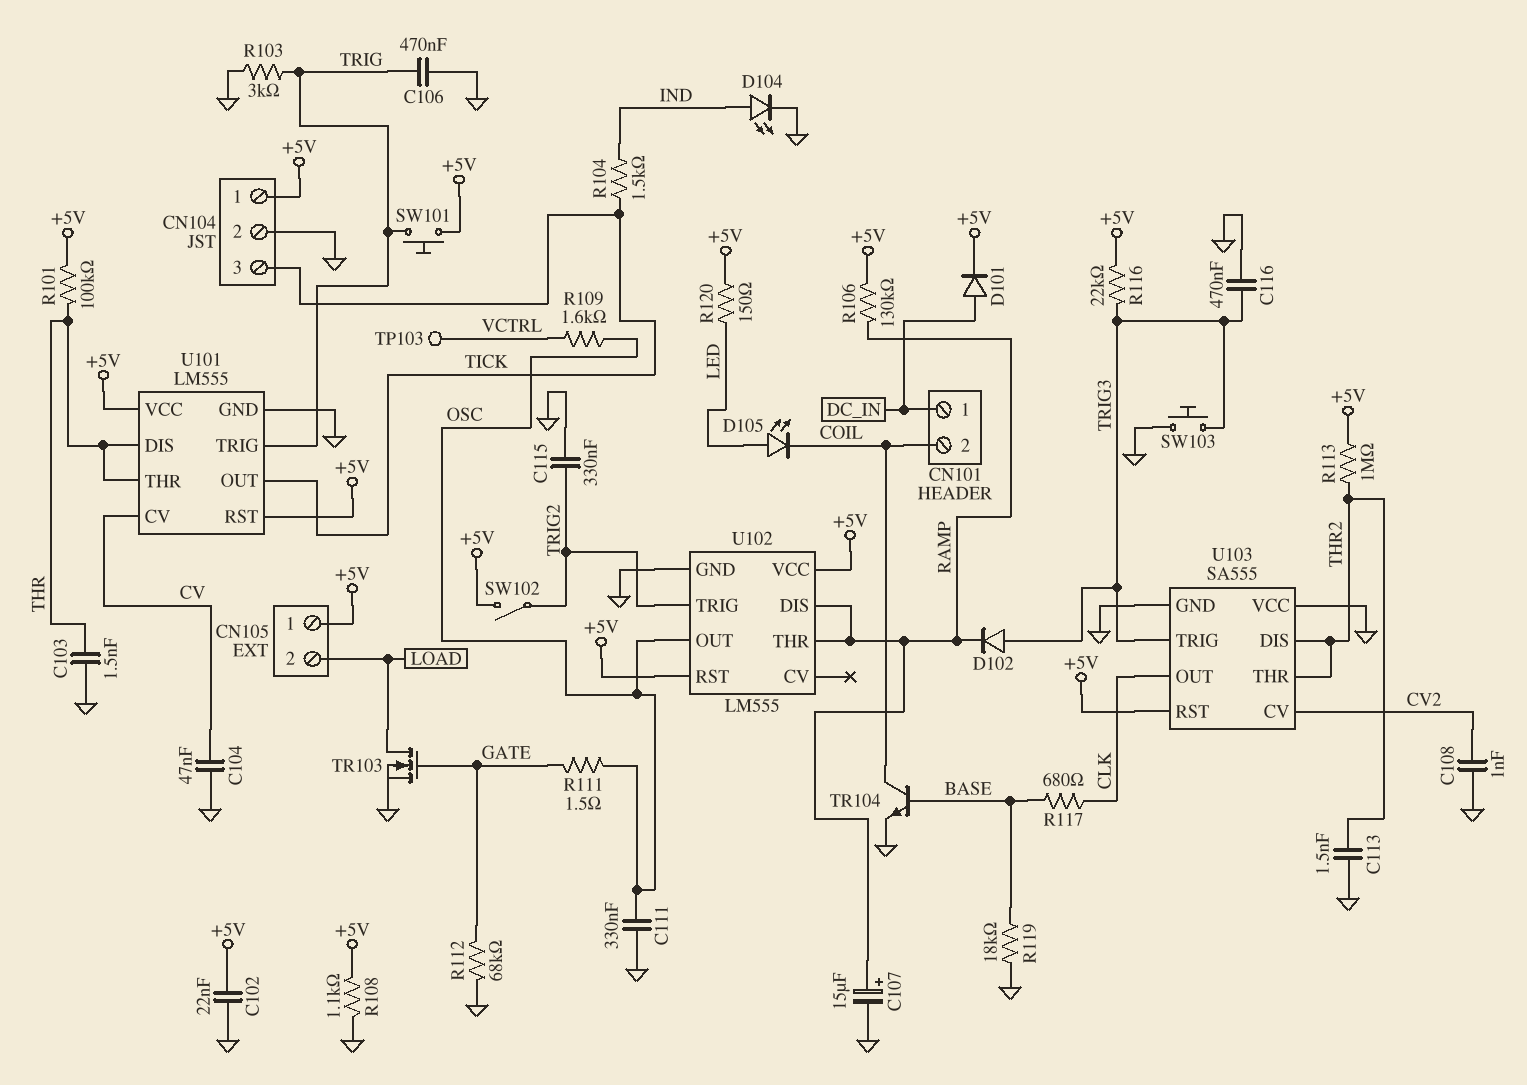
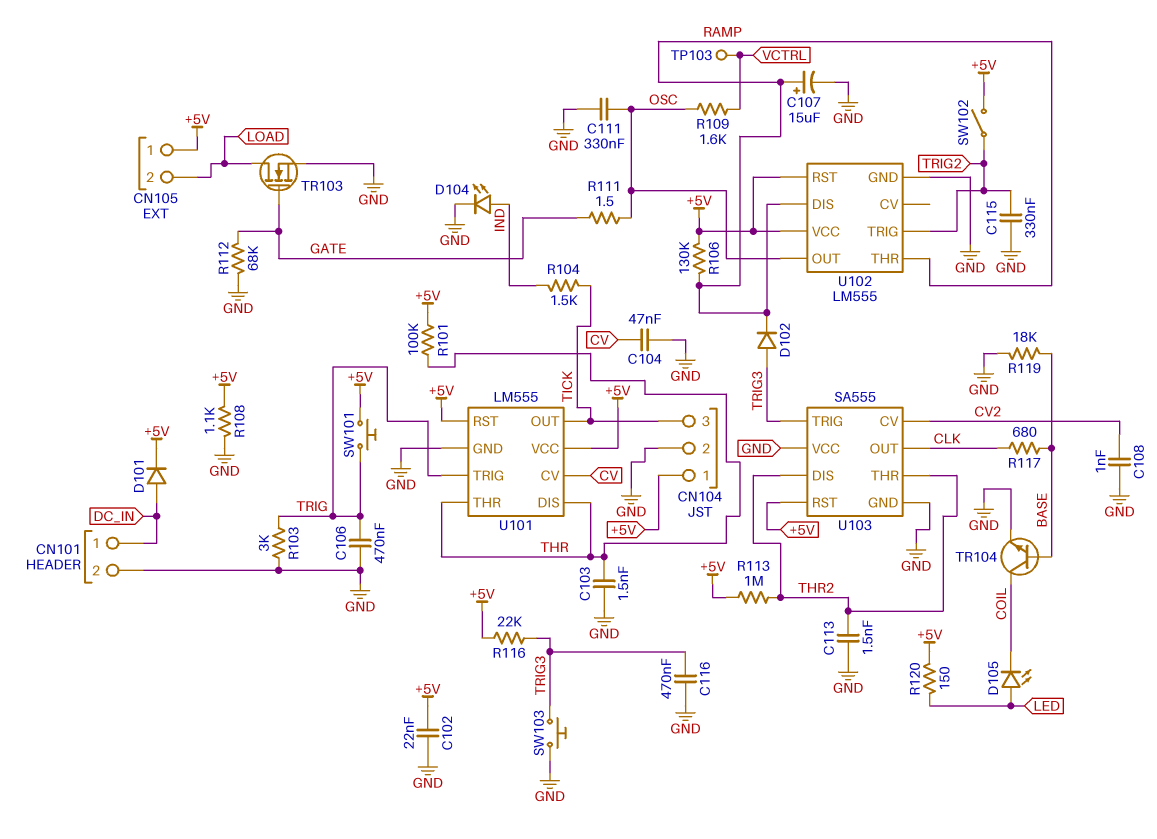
CN101 pin 2: COIL -> GND

